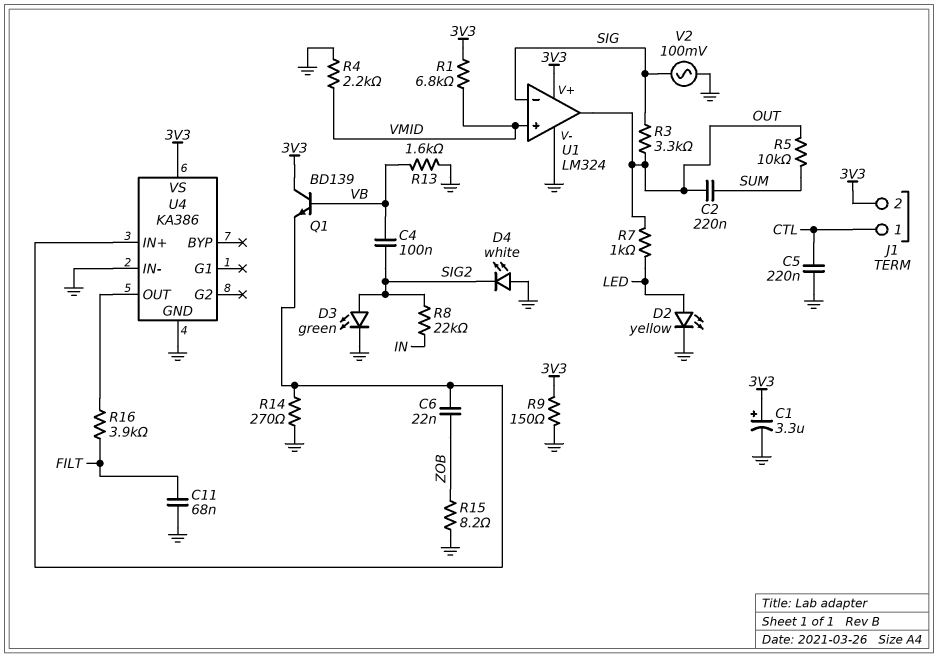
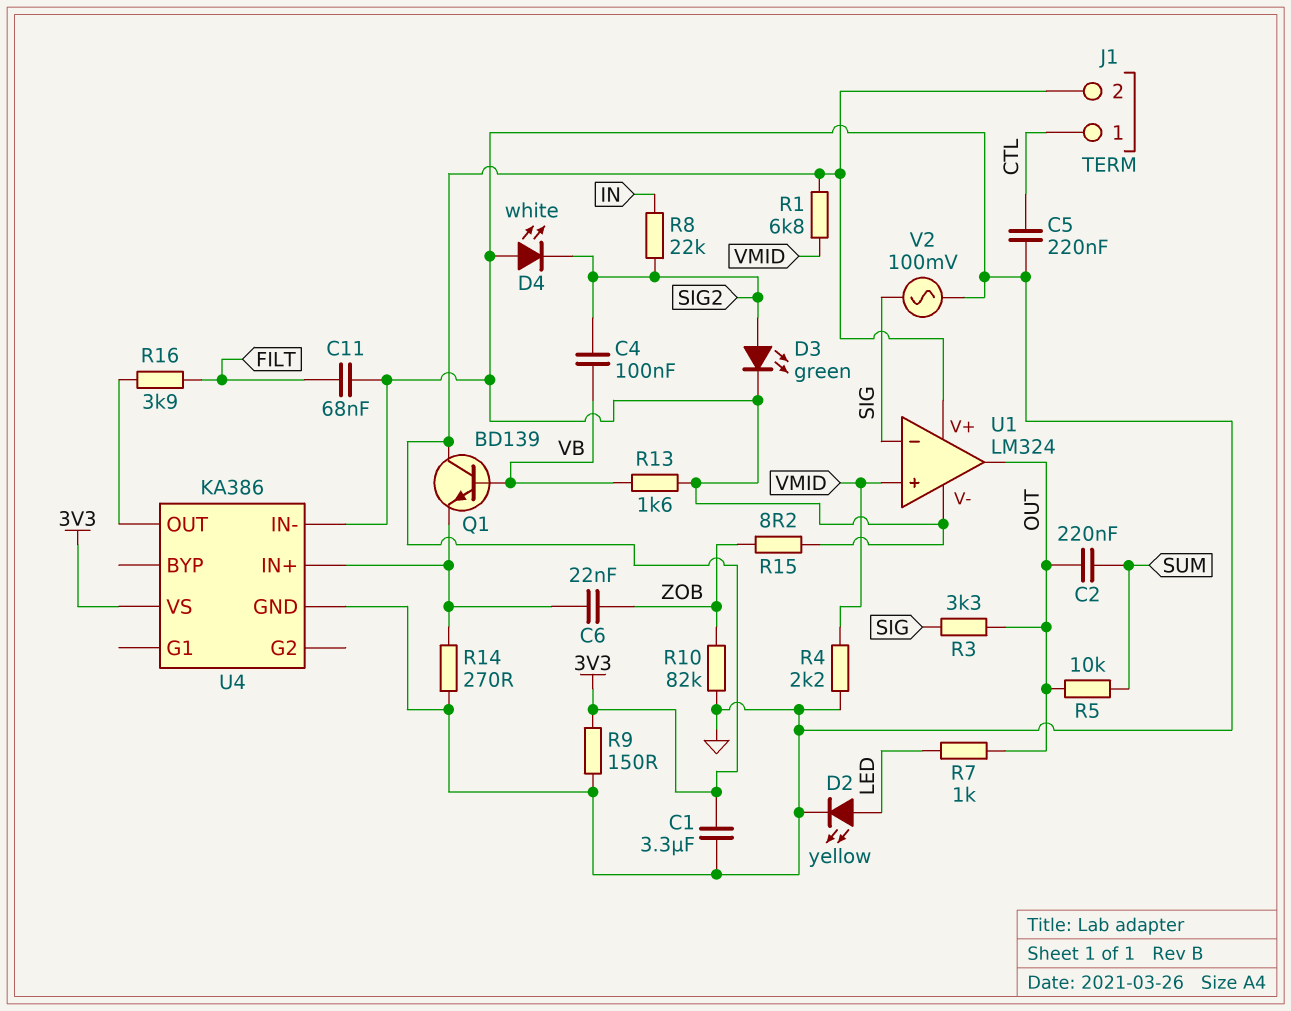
C1: 3.3uF (plus 3V3, minus GND) -> 3.3uF (3V3, GND)
R10: none -> 82k (GND, ZOB)

